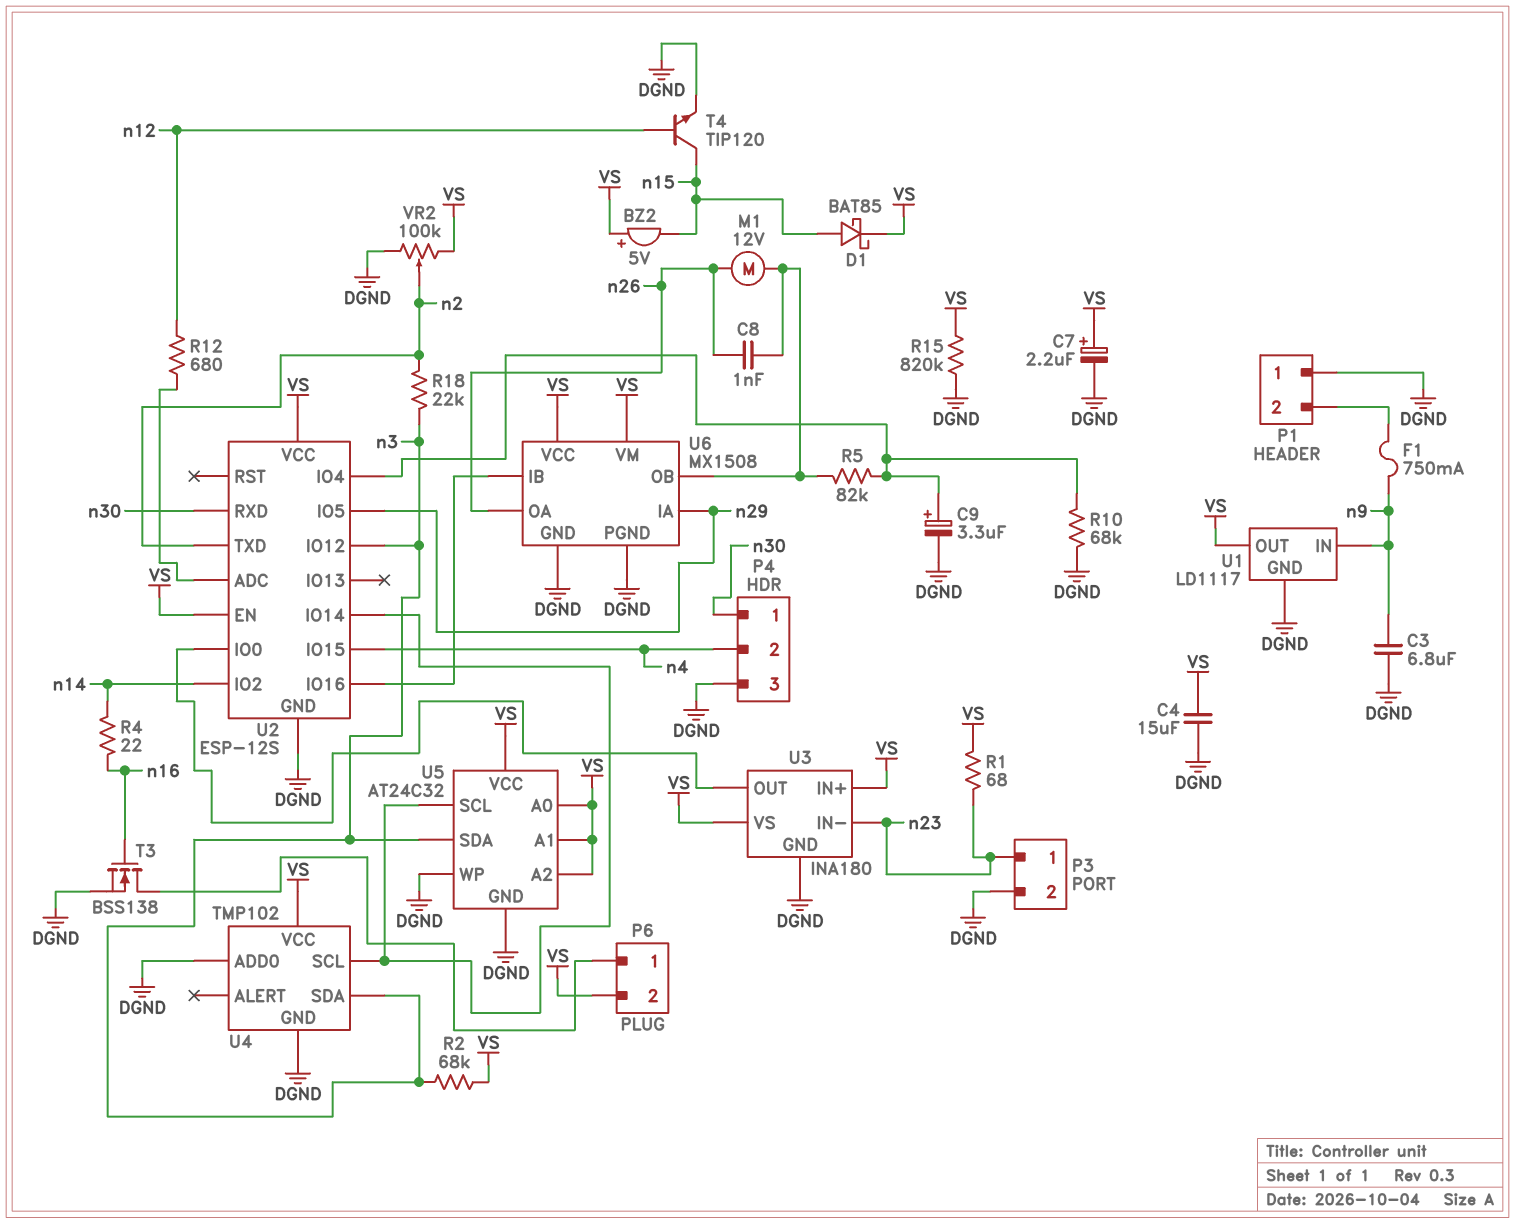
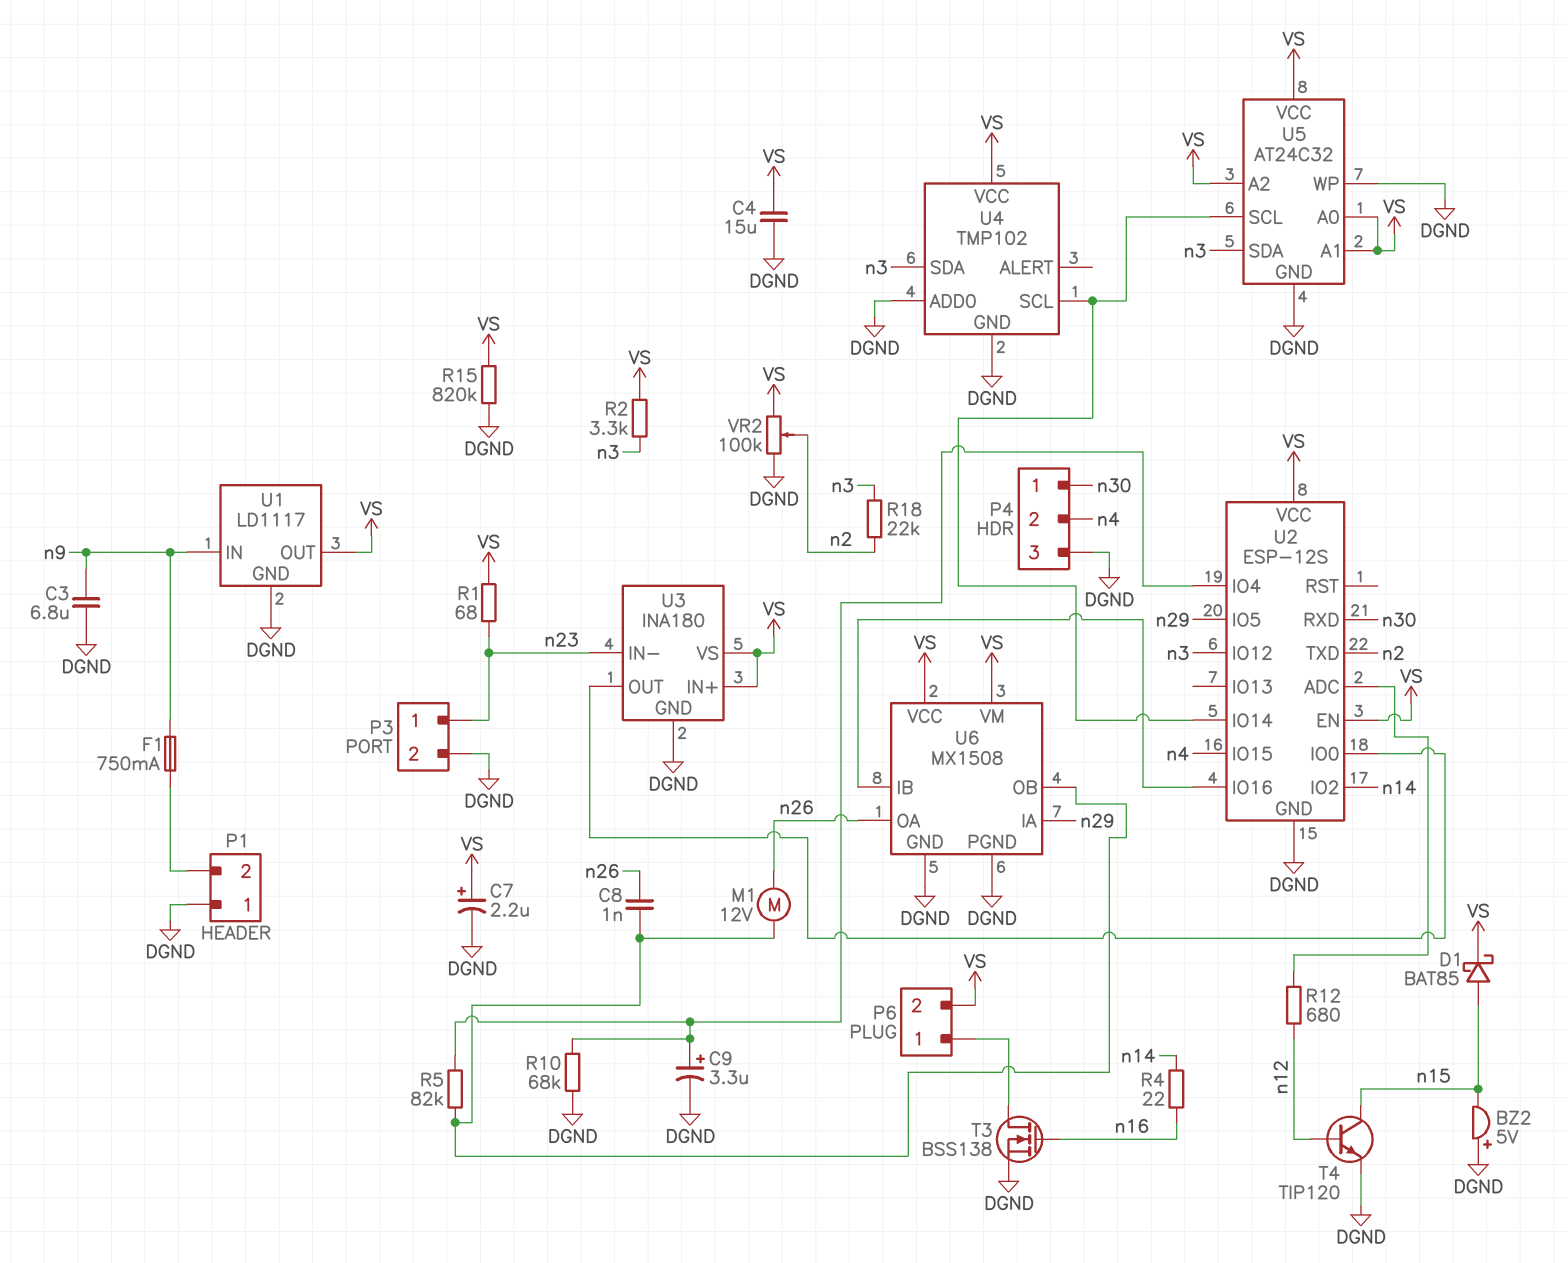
BZ2: buzzer 5V (plus VS, minus n15) -> buzzer 5V (plus DGND, minus n15)
R2: 68k (VS, n3) -> 3.3k (VS, n3)

